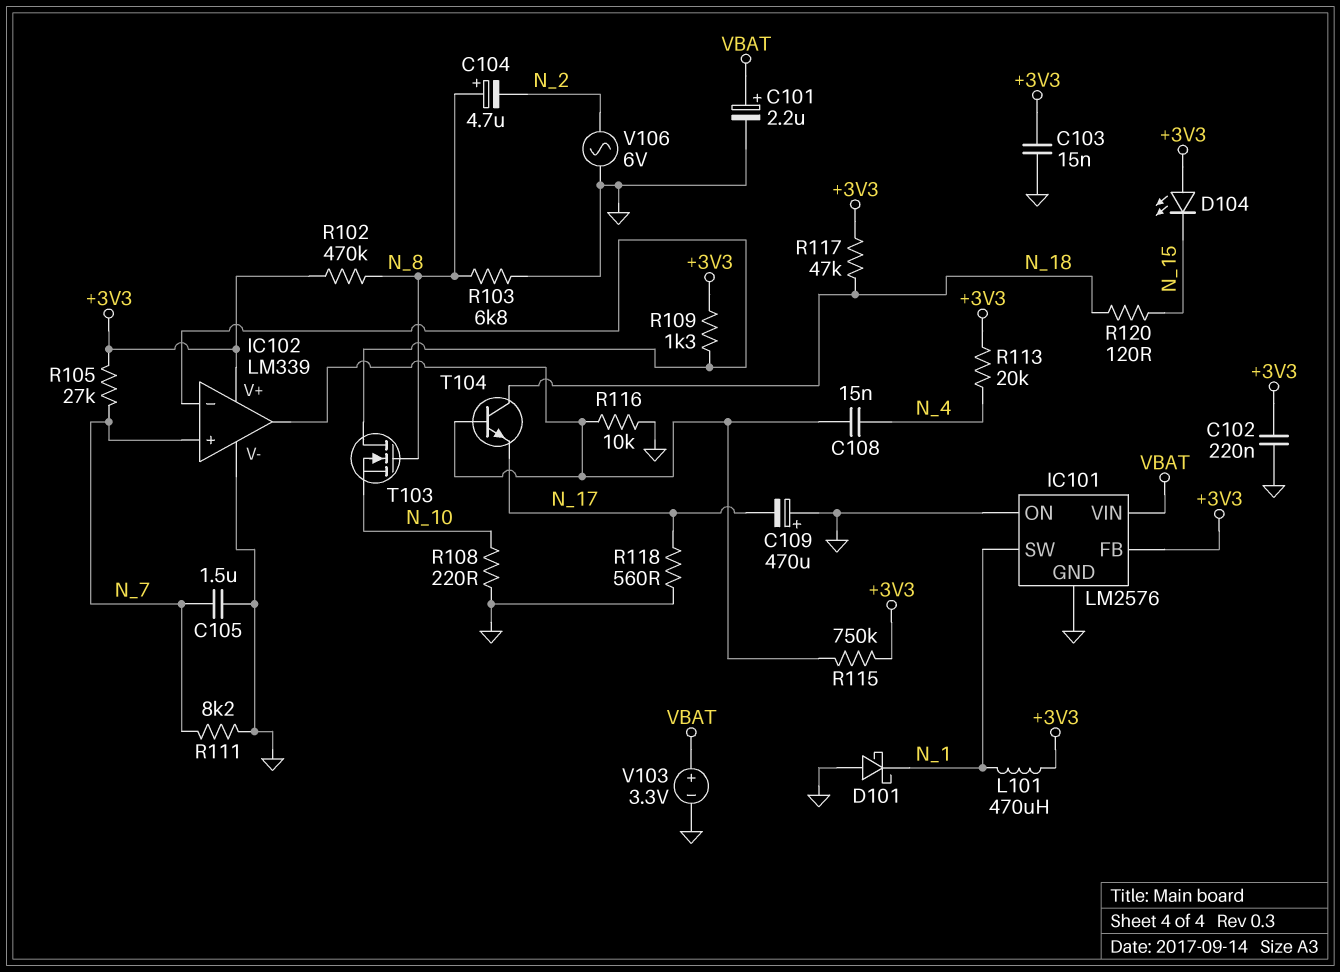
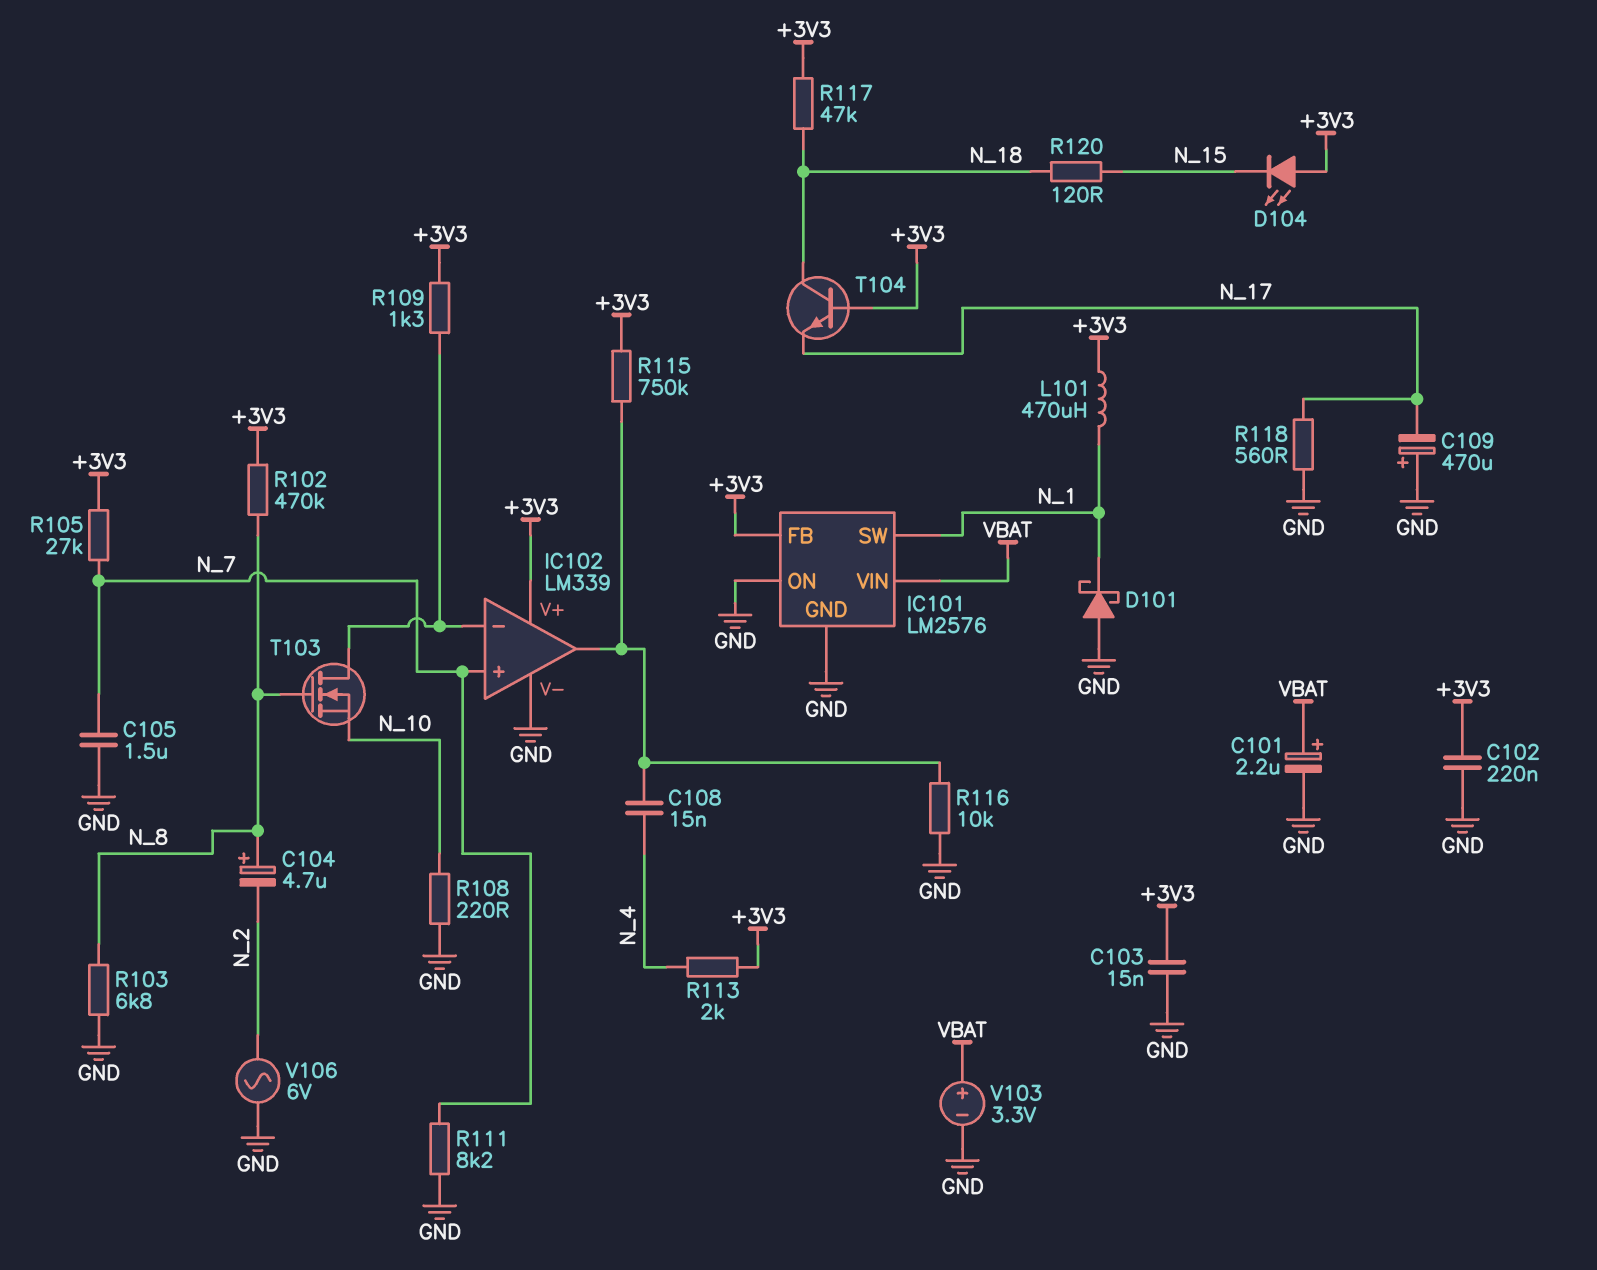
R113: 20k (+3V3, N_4) -> 2k (+3V3, N_4)
T104: NPN (B IC102/out, C N_18, E N_17) -> NPN (B +3V3, C N_18, E N_17)

